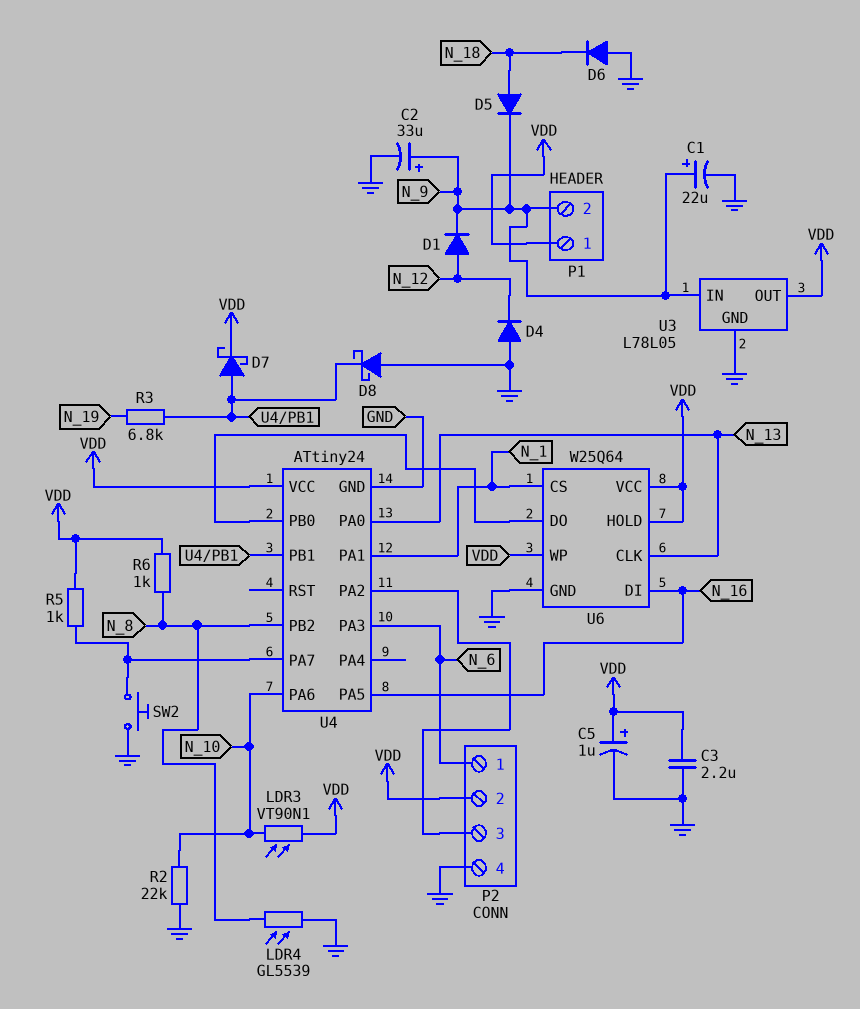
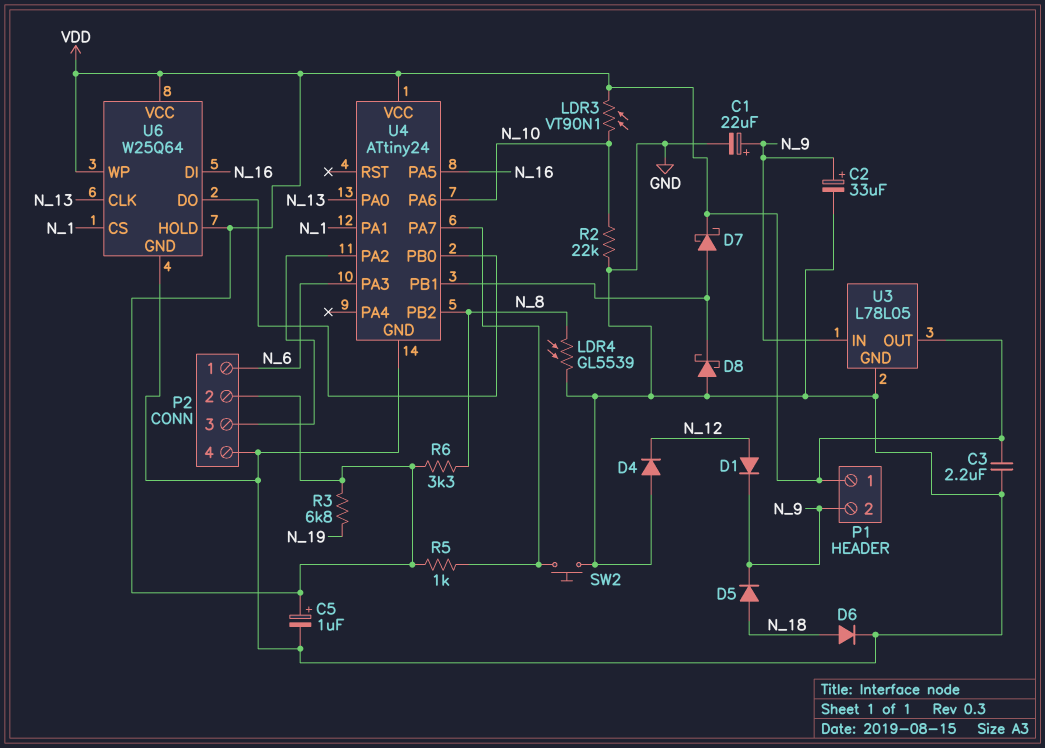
D6: diode (A GND, K N_18) -> diode (A N_18, K GND)
R3: 6.8k (N_19, U4/PB1) -> 6.8k (N_19, VDD)
R6: 1k (N_8, VDD) -> 3.3k (N_8, VDD)

